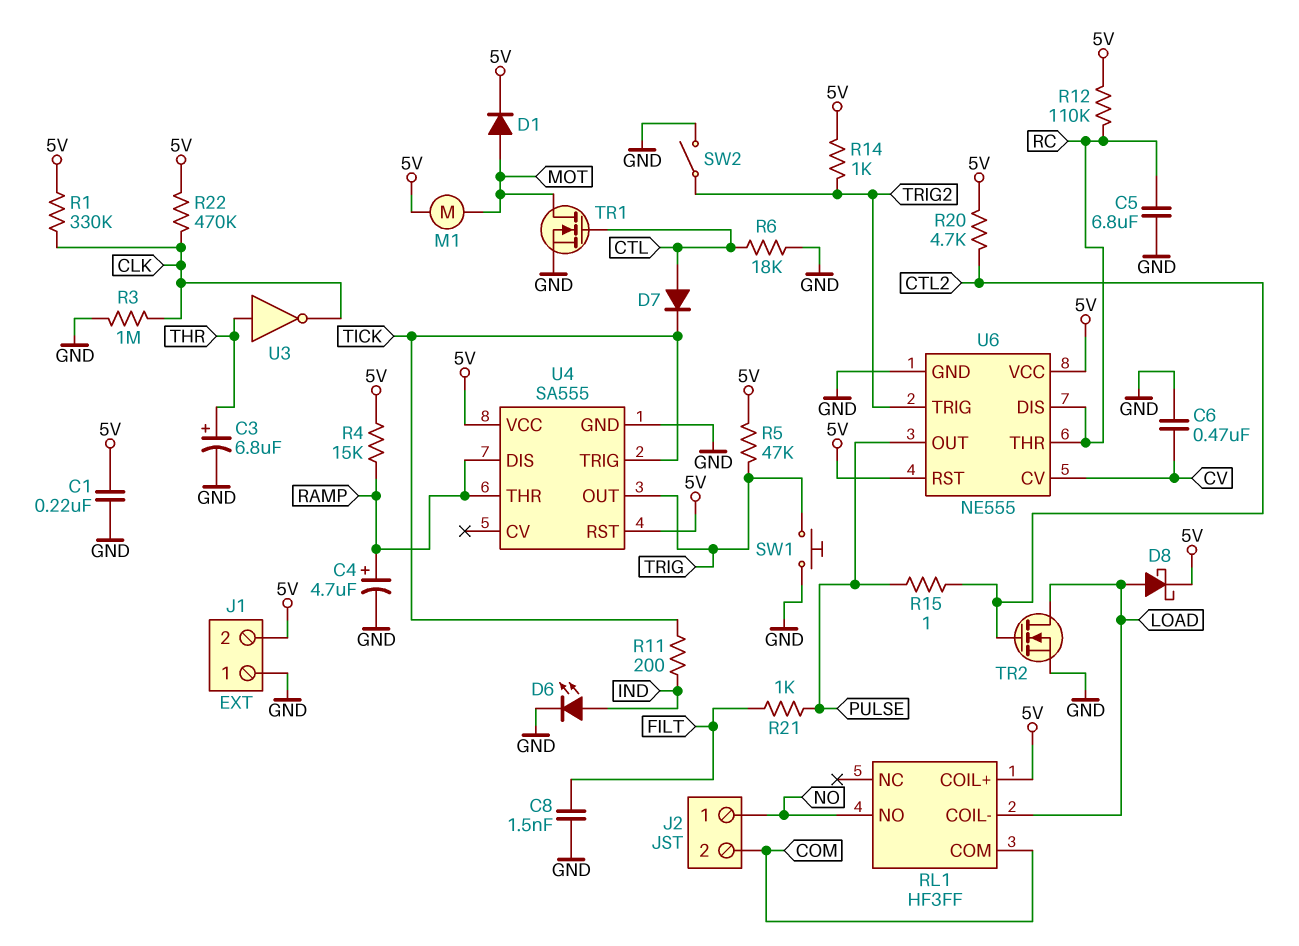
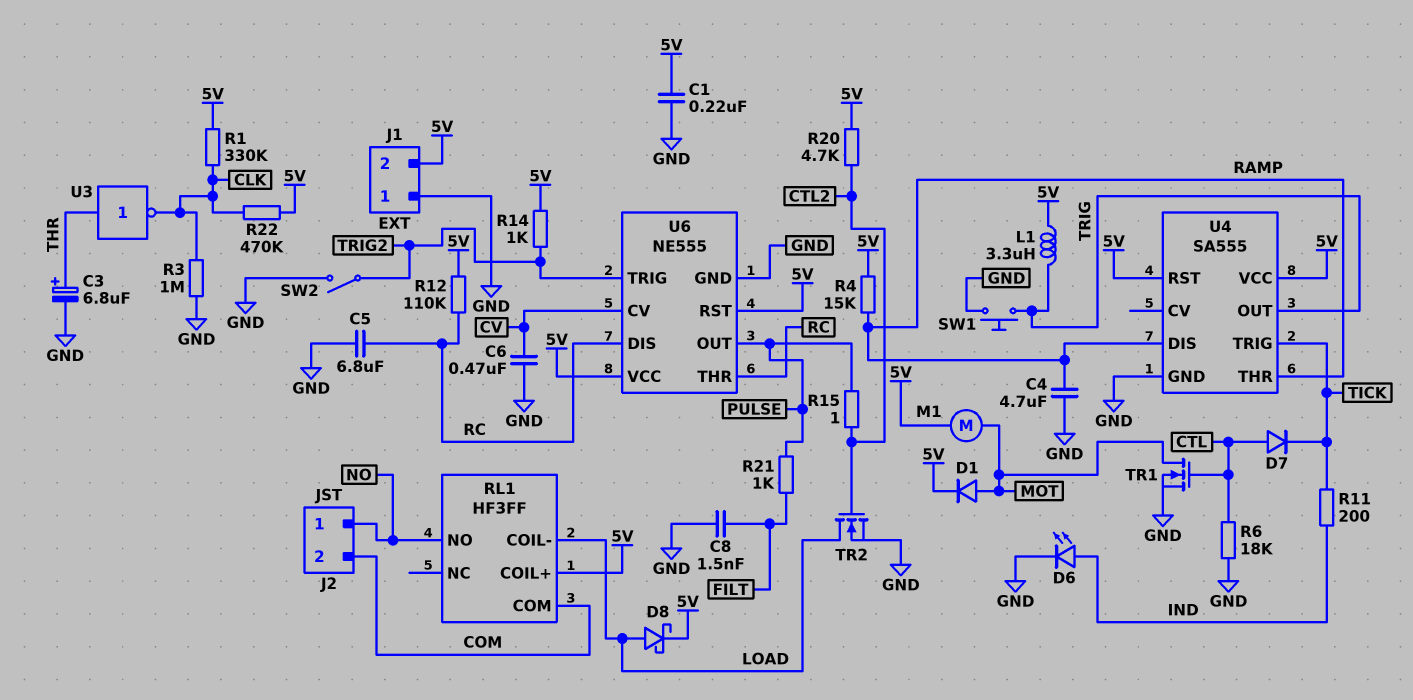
C4: 4.7uF (plus RAMP, minus GND) -> 4.7uF (GND, RAMP)
L1: none -> 3.3uH (5V, TRIG)
R5: 47k (5V, TRIG) -> none

